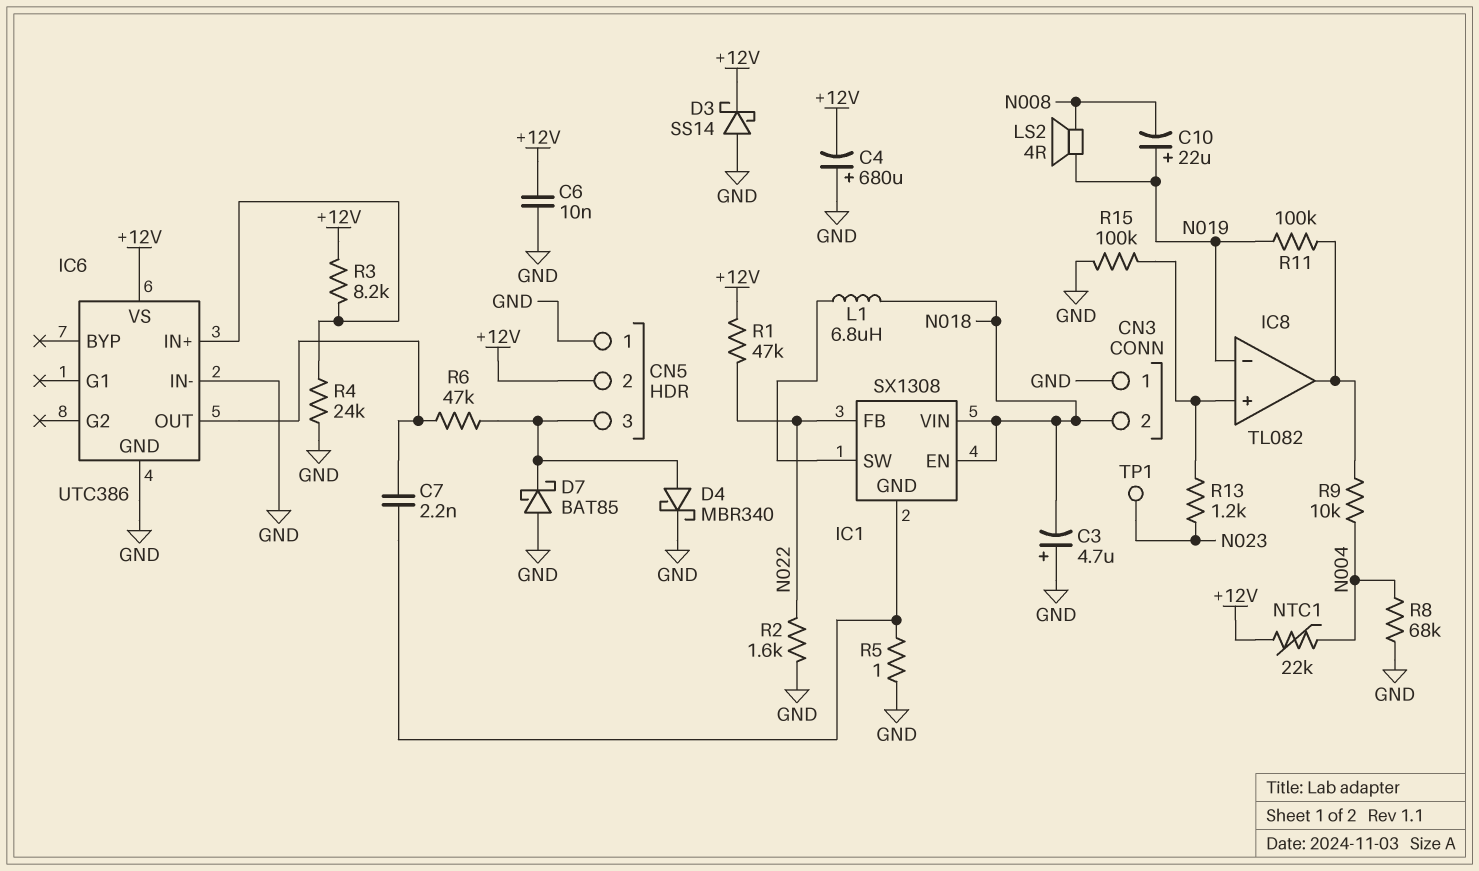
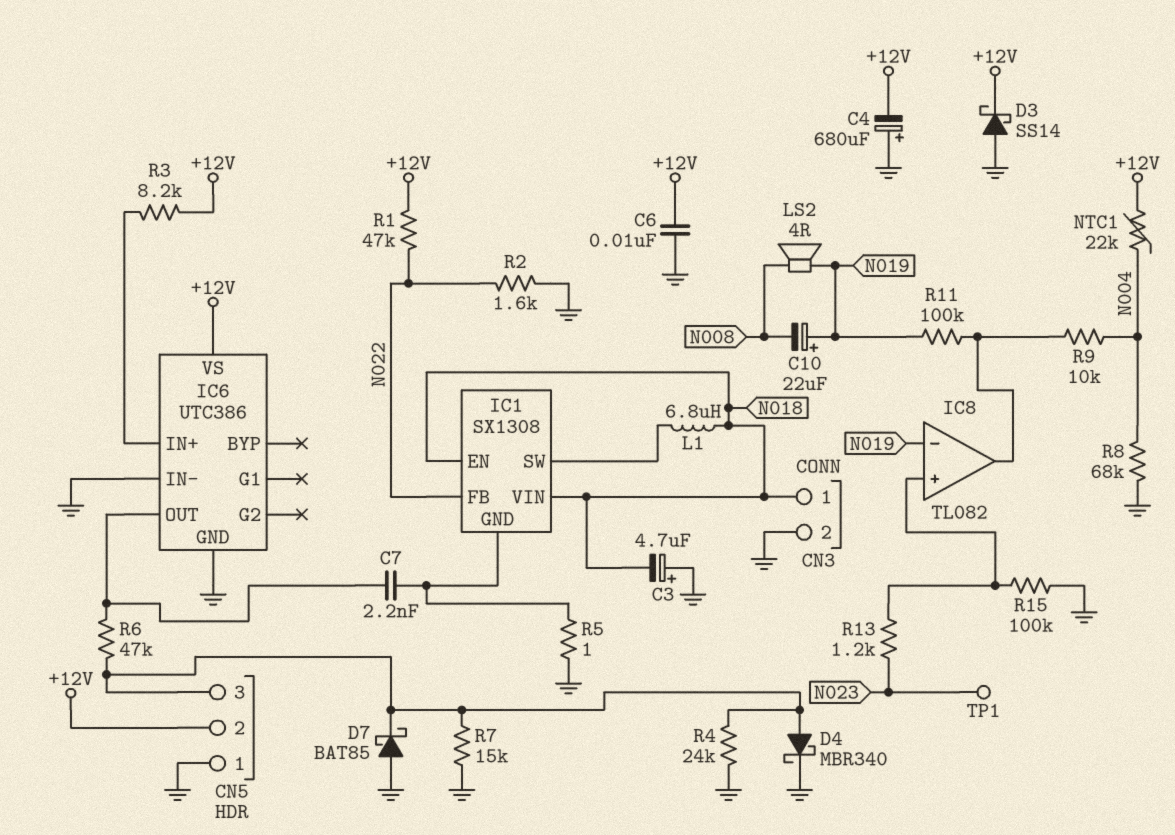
CN3 pin 1: GND -> N018
CN3 pin 2: N018 -> GND
R4: 24k (GND, IC6/IN+) -> 24k (CN5/3, GND)
R7: none -> 15k (CN5/3, GND)

